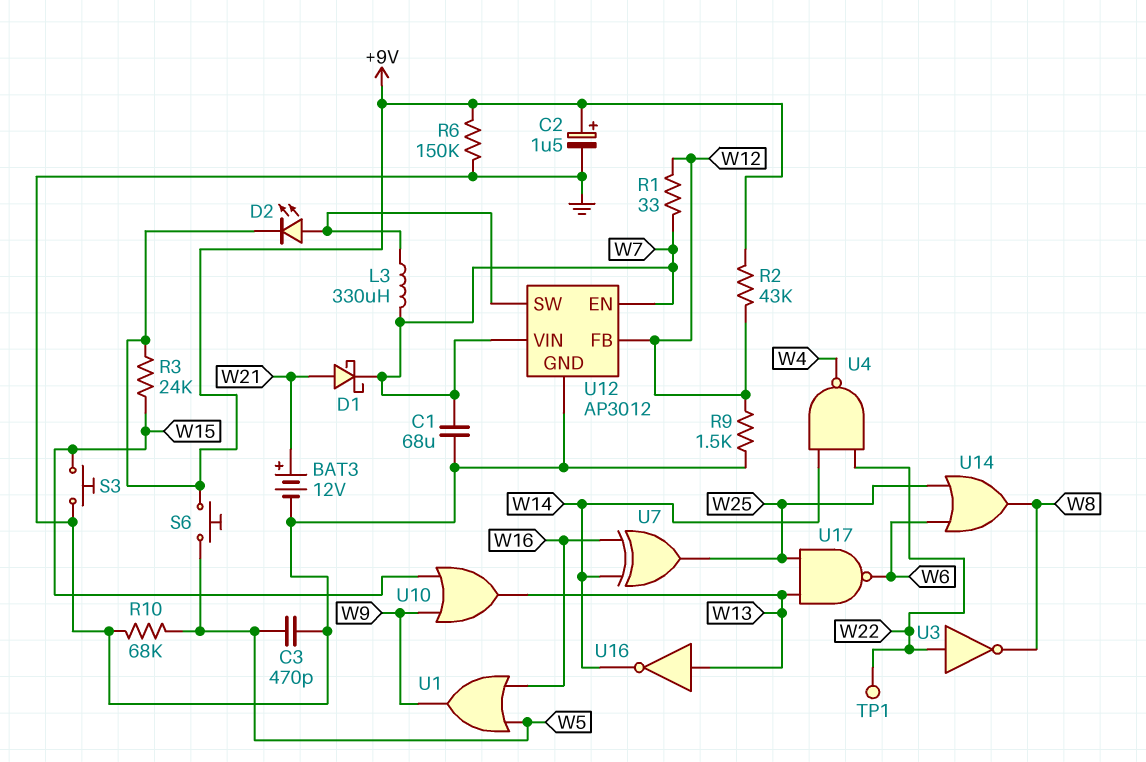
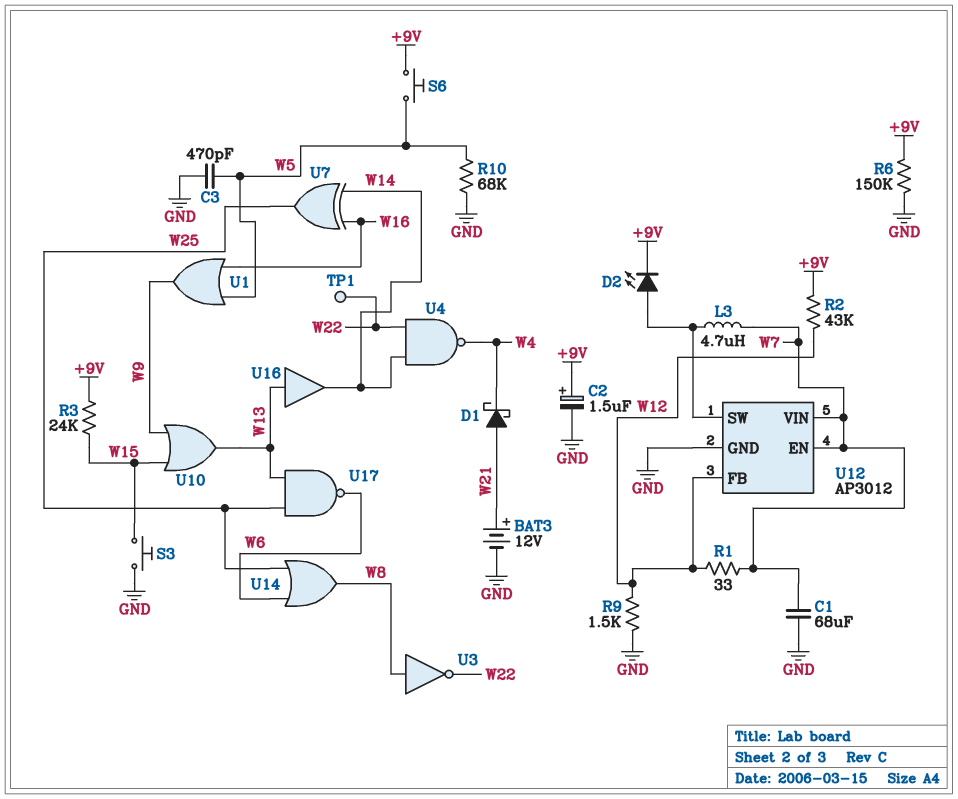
D1: schottky (A W21, K W7) -> schottky (A W21, K W4)
L3: 330uH (U12/SW, W7) -> 4.7uH (U12/SW, W7)
U3: NOT (in W22, out W8) -> NOT (in W8, out W22)
U16: NOT (in W13, out W14) -> buffer (in W13, out W14)

